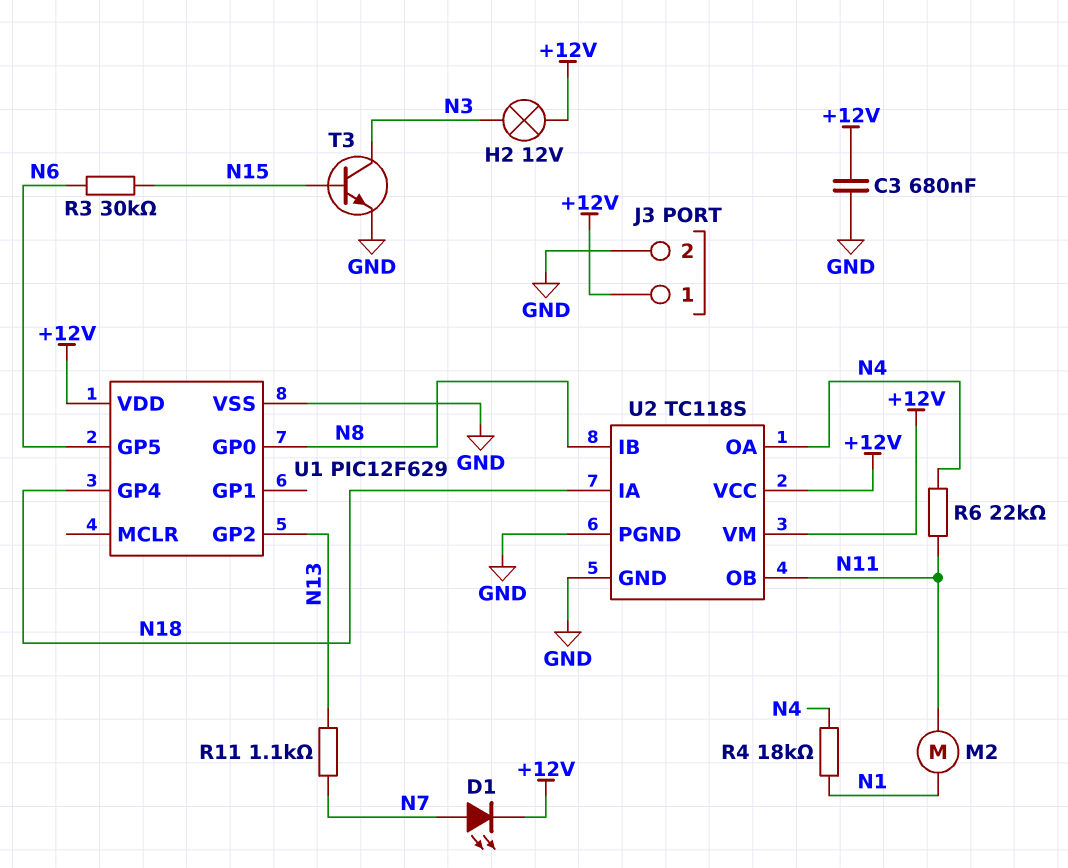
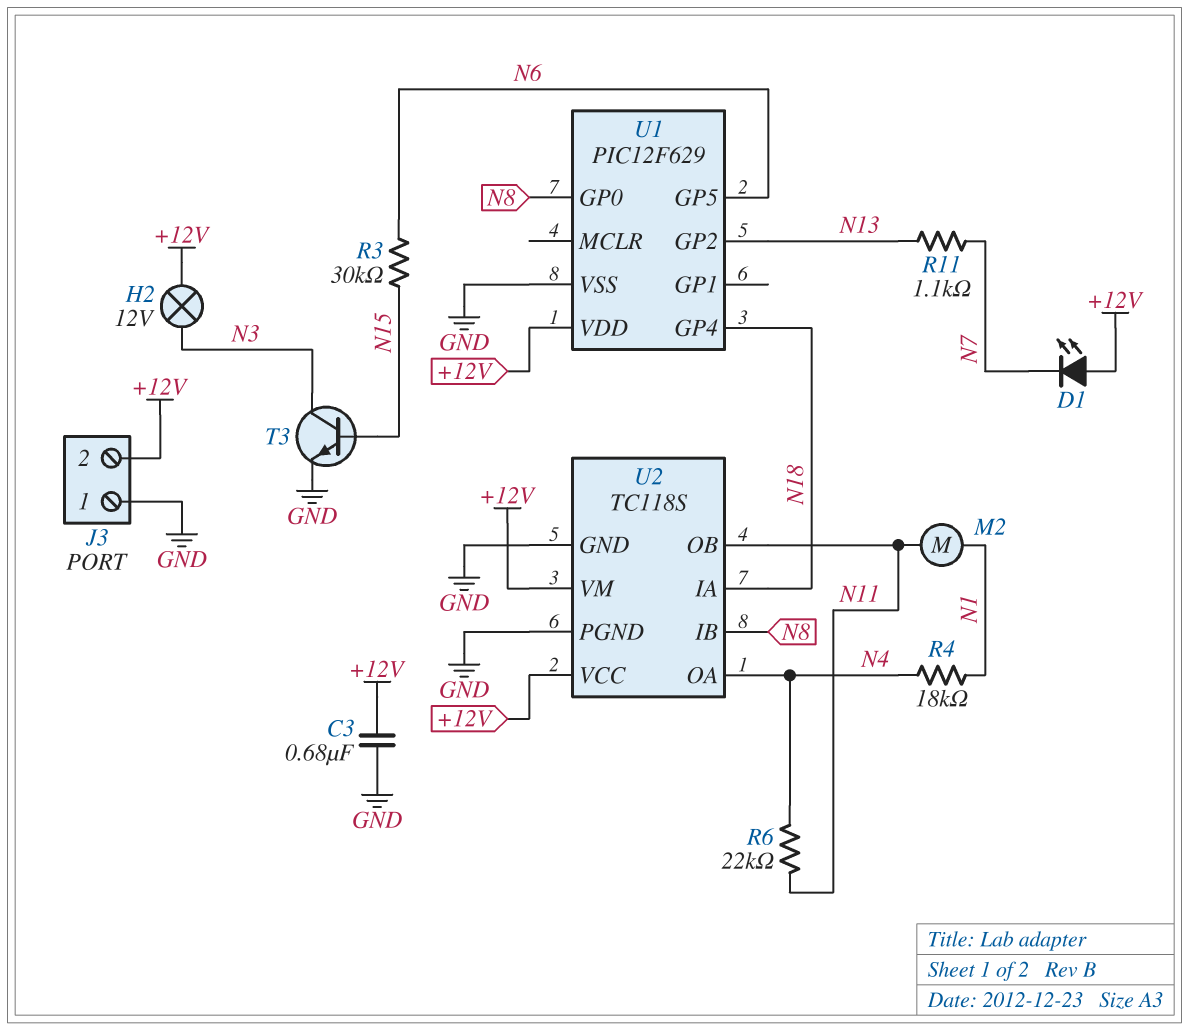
D1: LED (A N7, K +12V) -> LED (A +12V, K N7)
J3 pin 1: +12V -> GND
J3 pin 2: GND -> +12V

